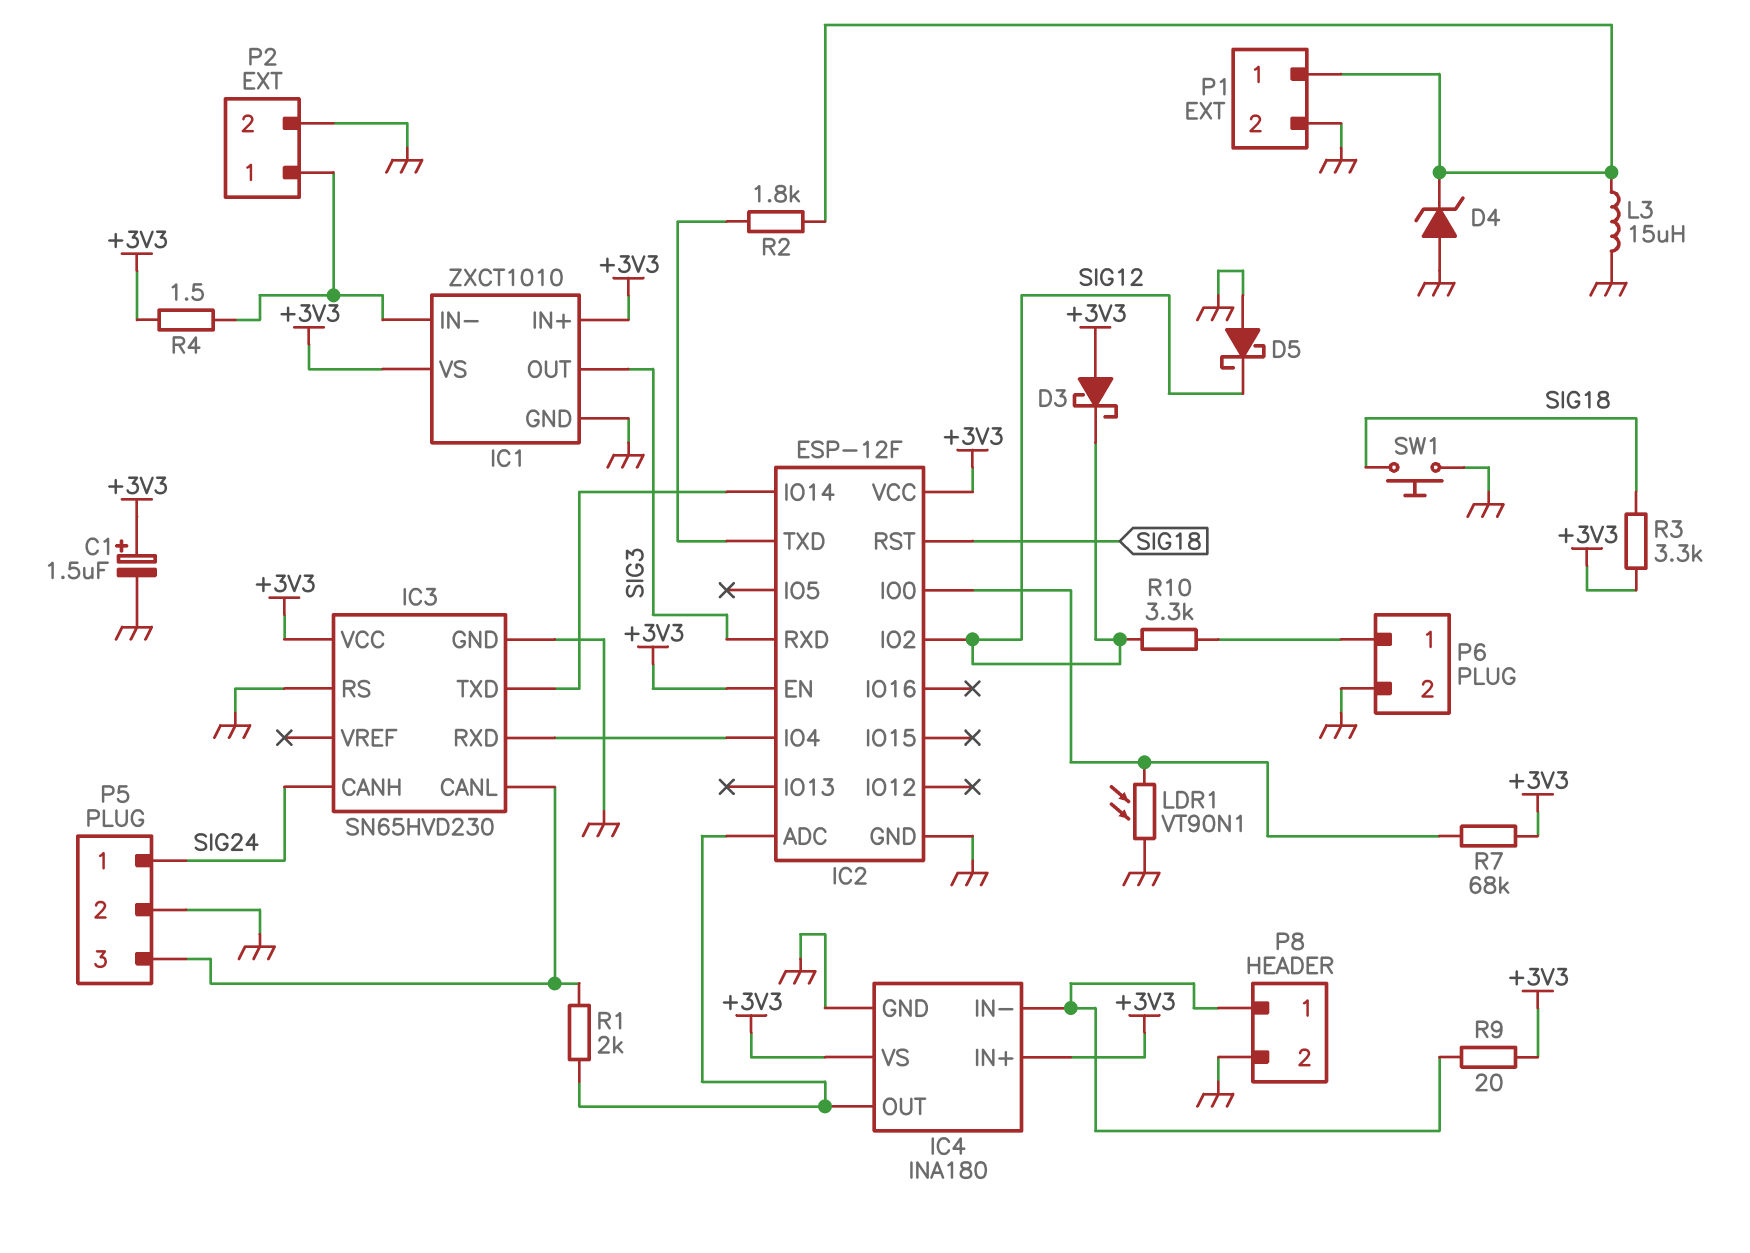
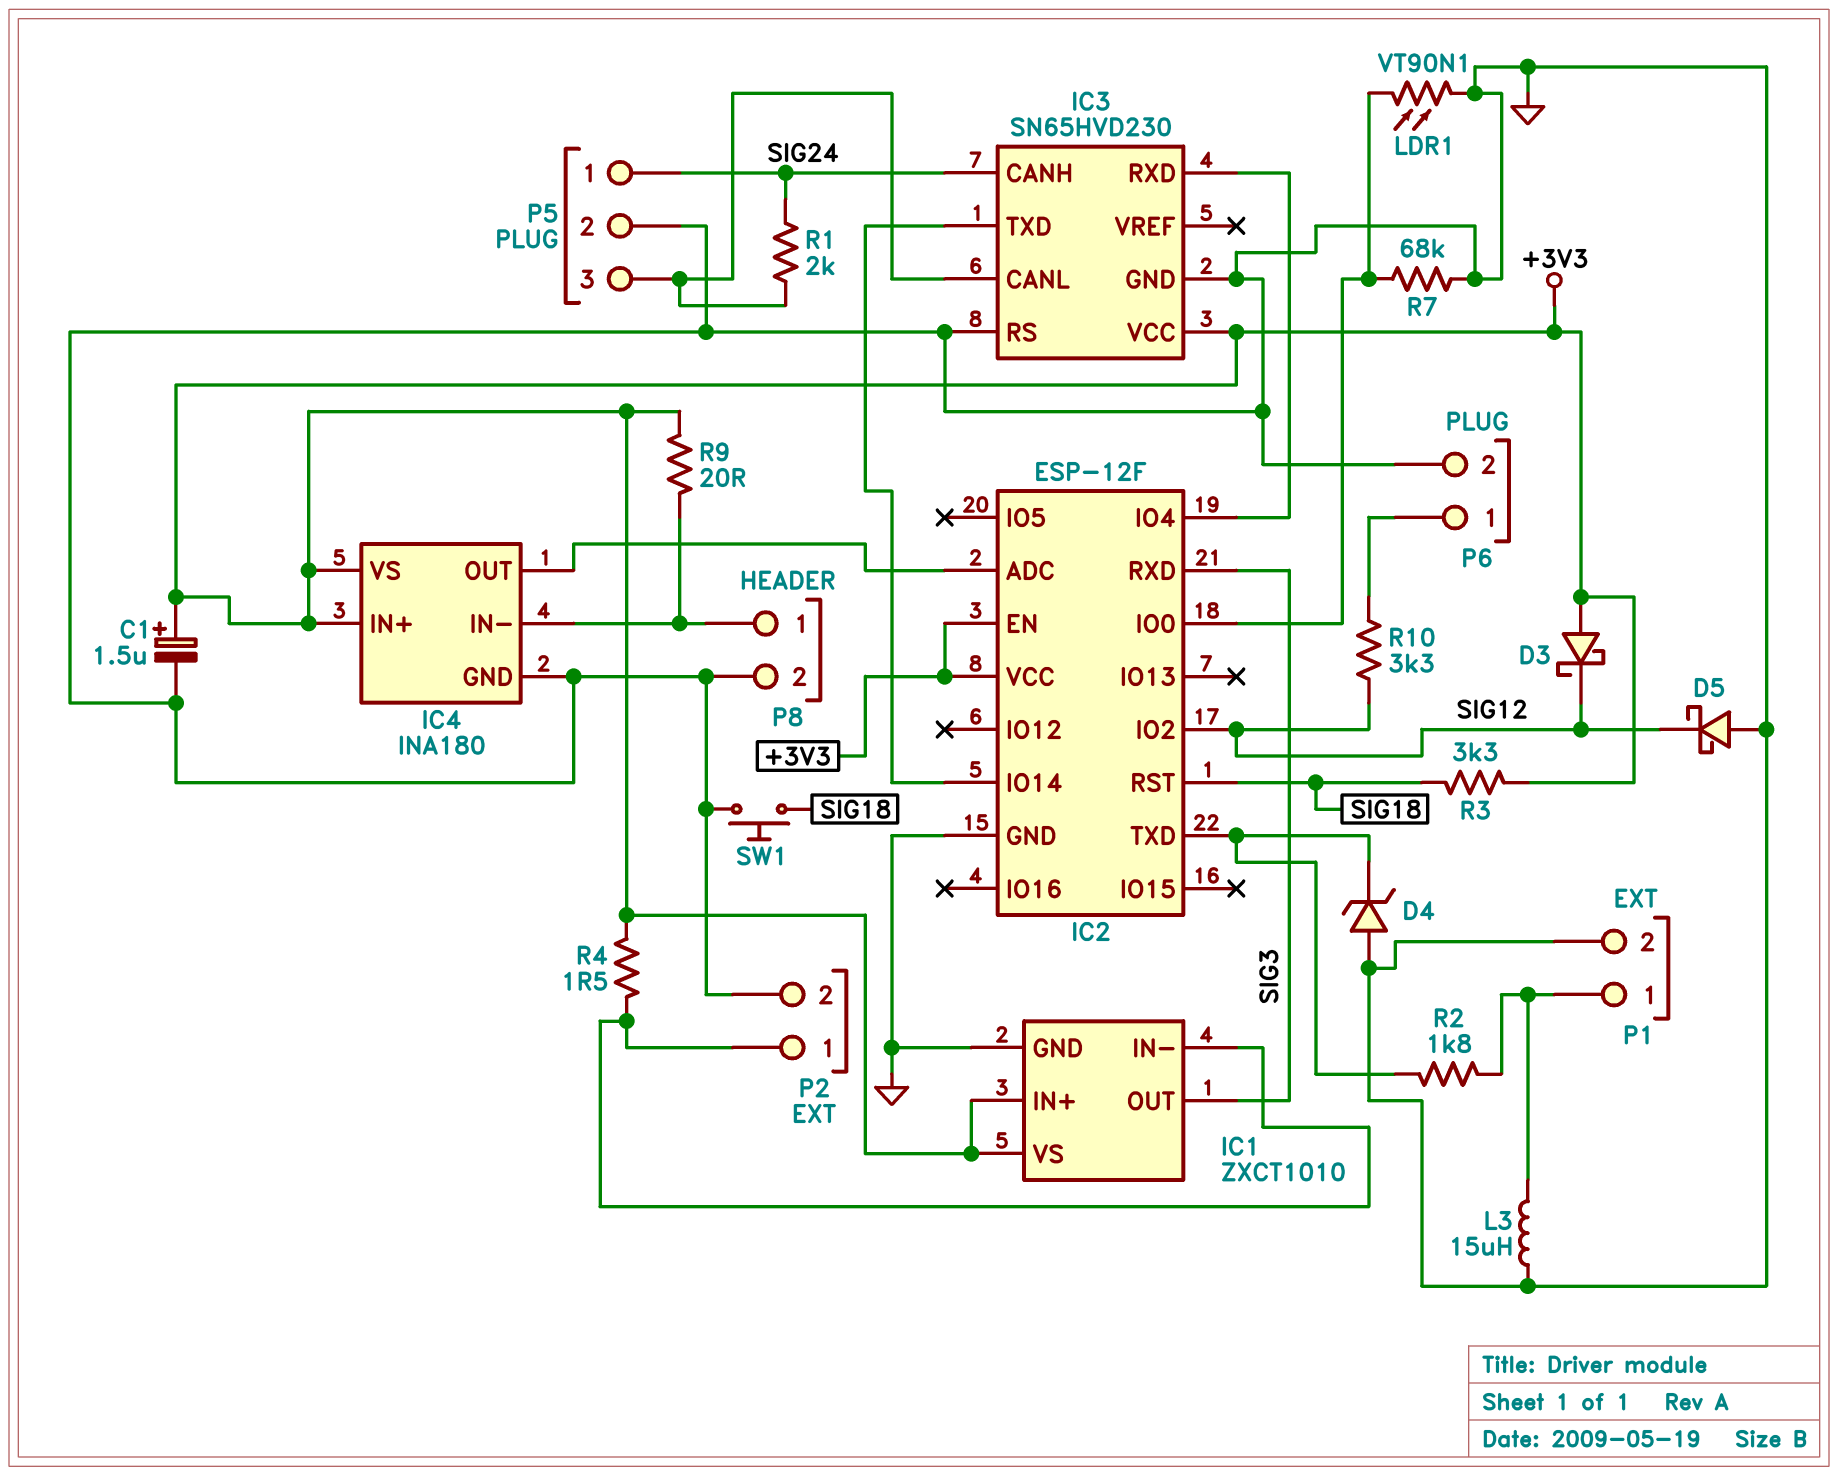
D4: zener (A GND, K P1/1) -> zener (A GND, K IC2/TXD)
R1: 2k (IC2/ADC, IC3/CANL) -> 2k (IC3/CANL, SIG24)
R7: 68k (+3V3, IC2/IO0) -> 68k (GND, IC2/IO0)

